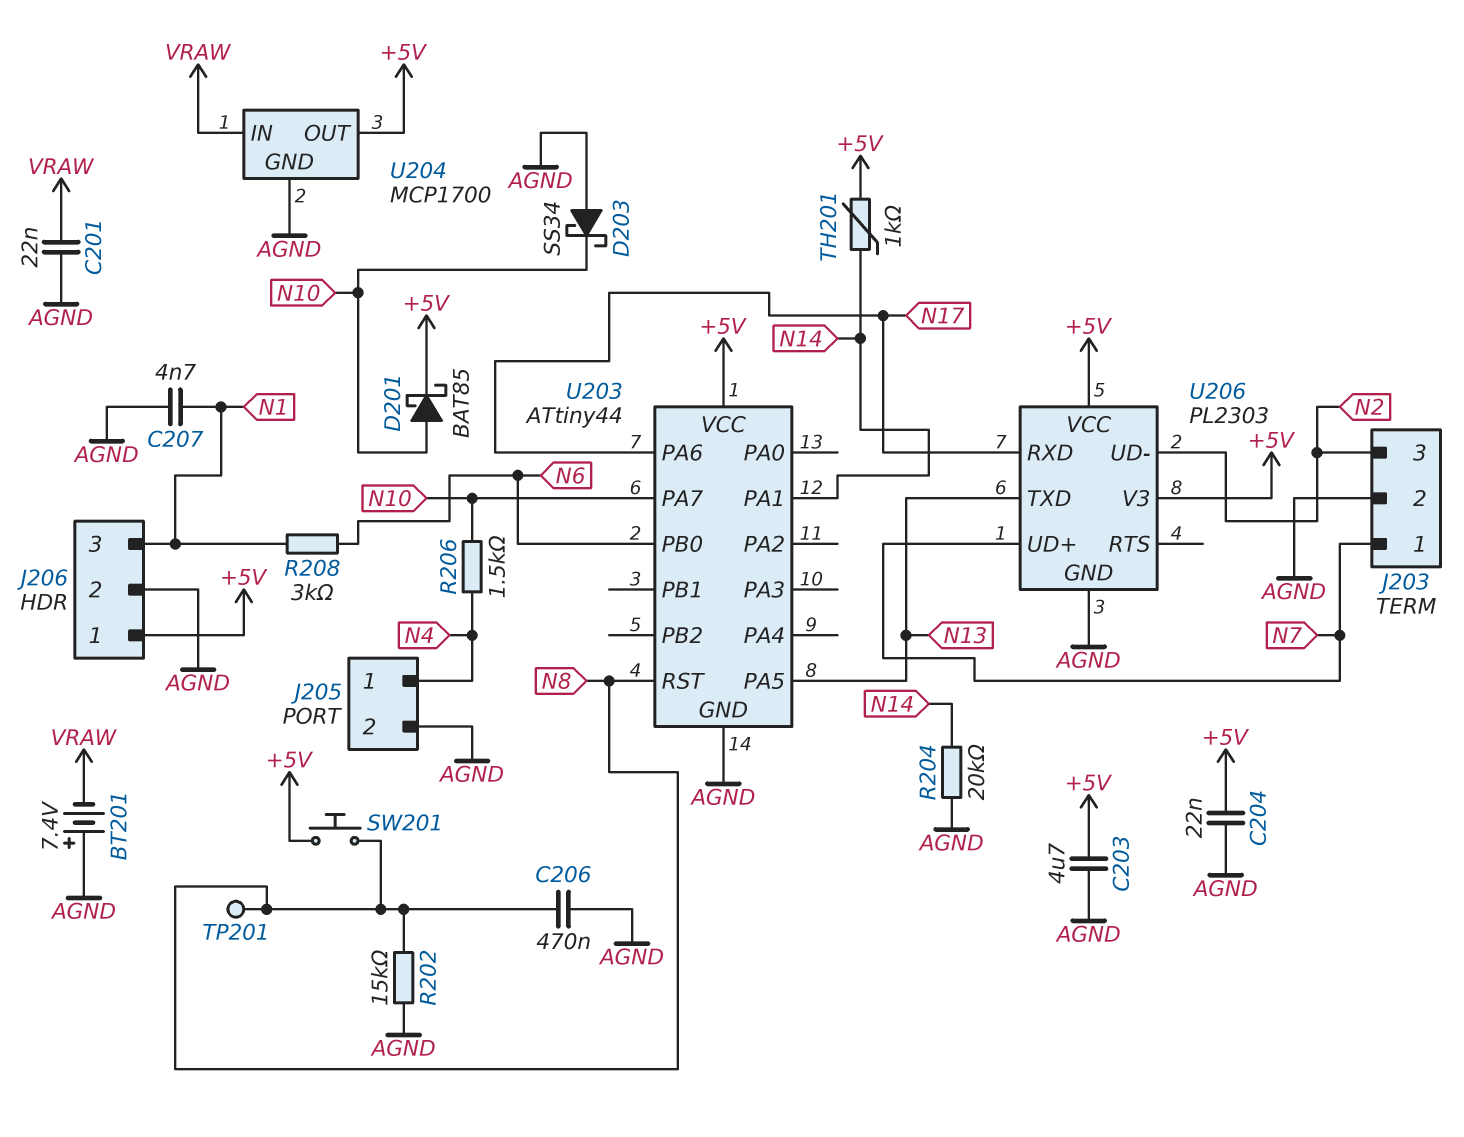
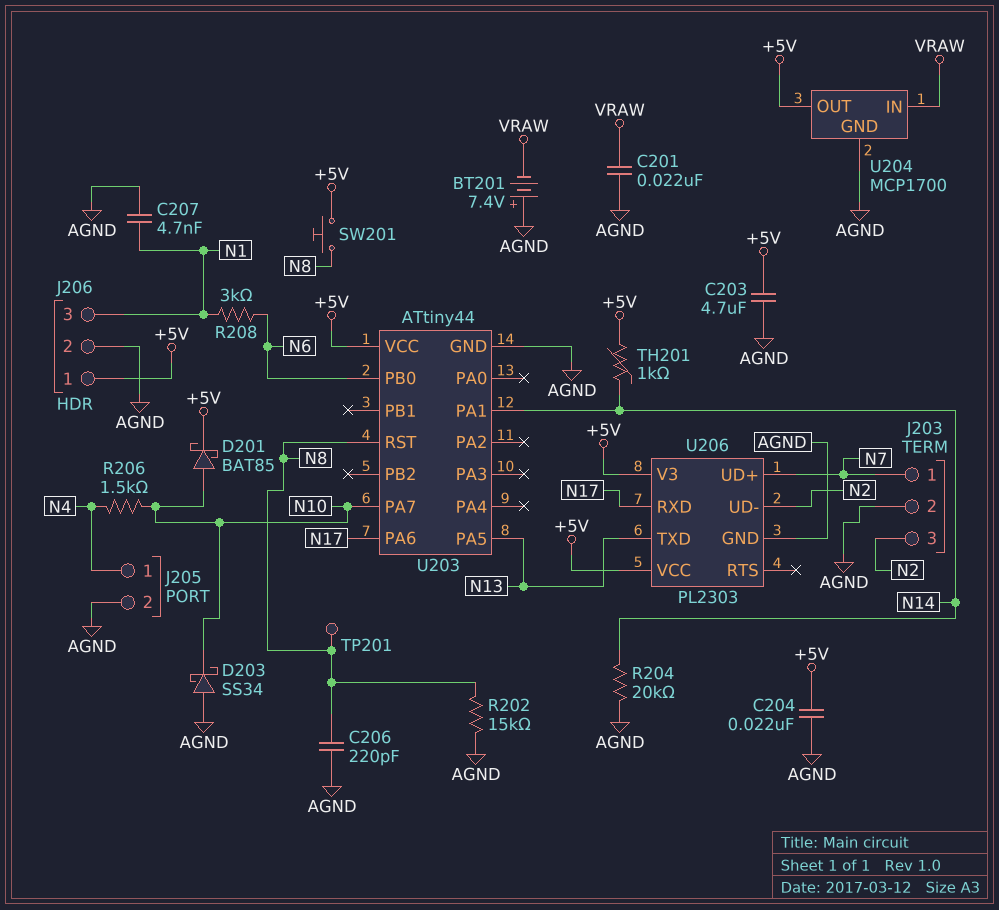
C206: 470nF (AGND, N8) -> 220pF (AGND, N8)

